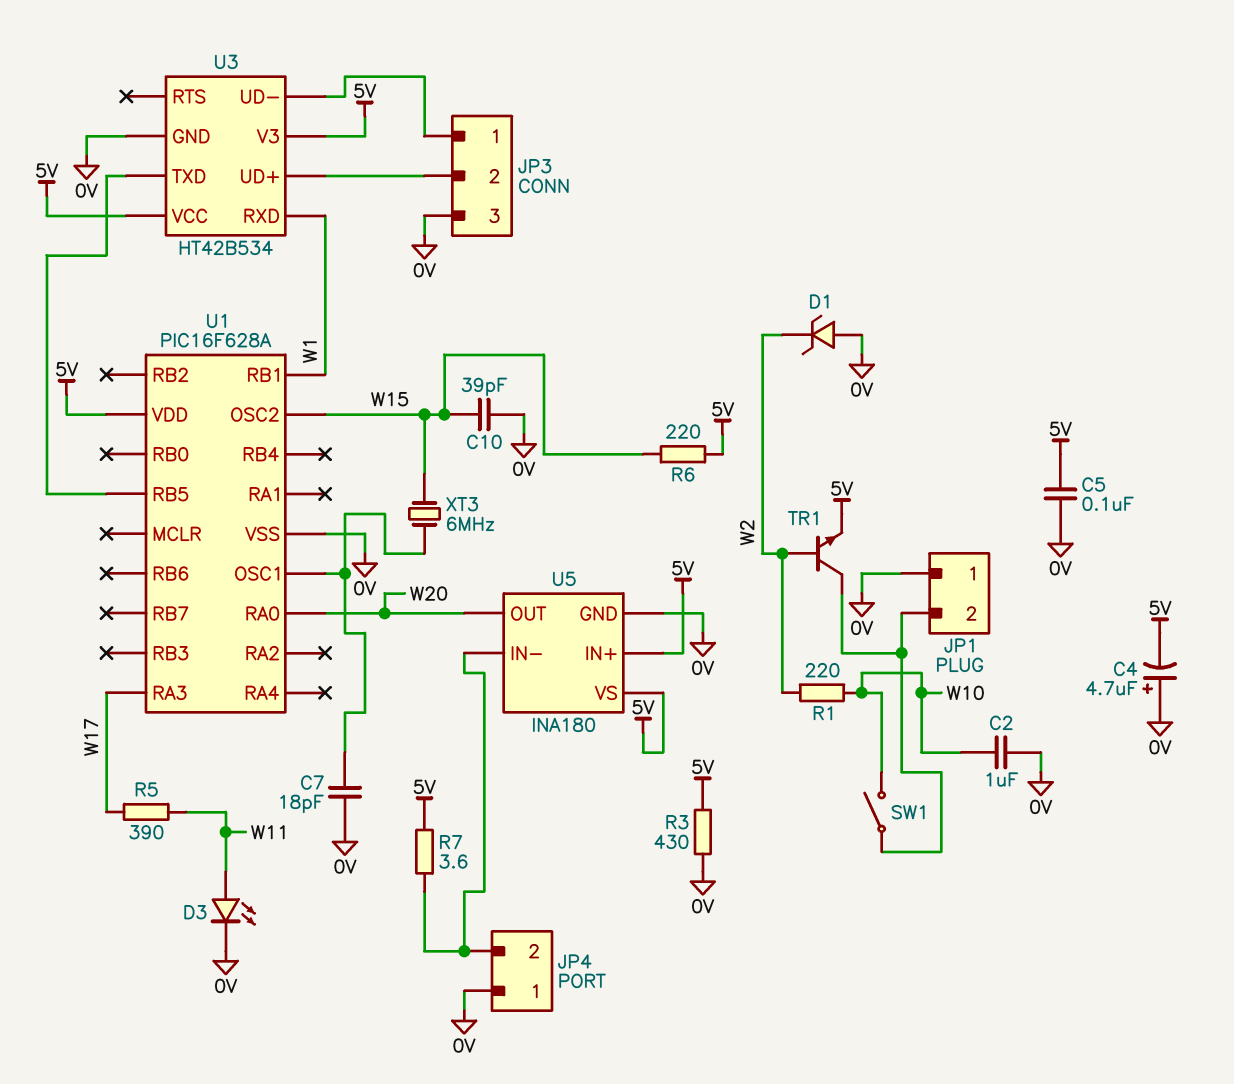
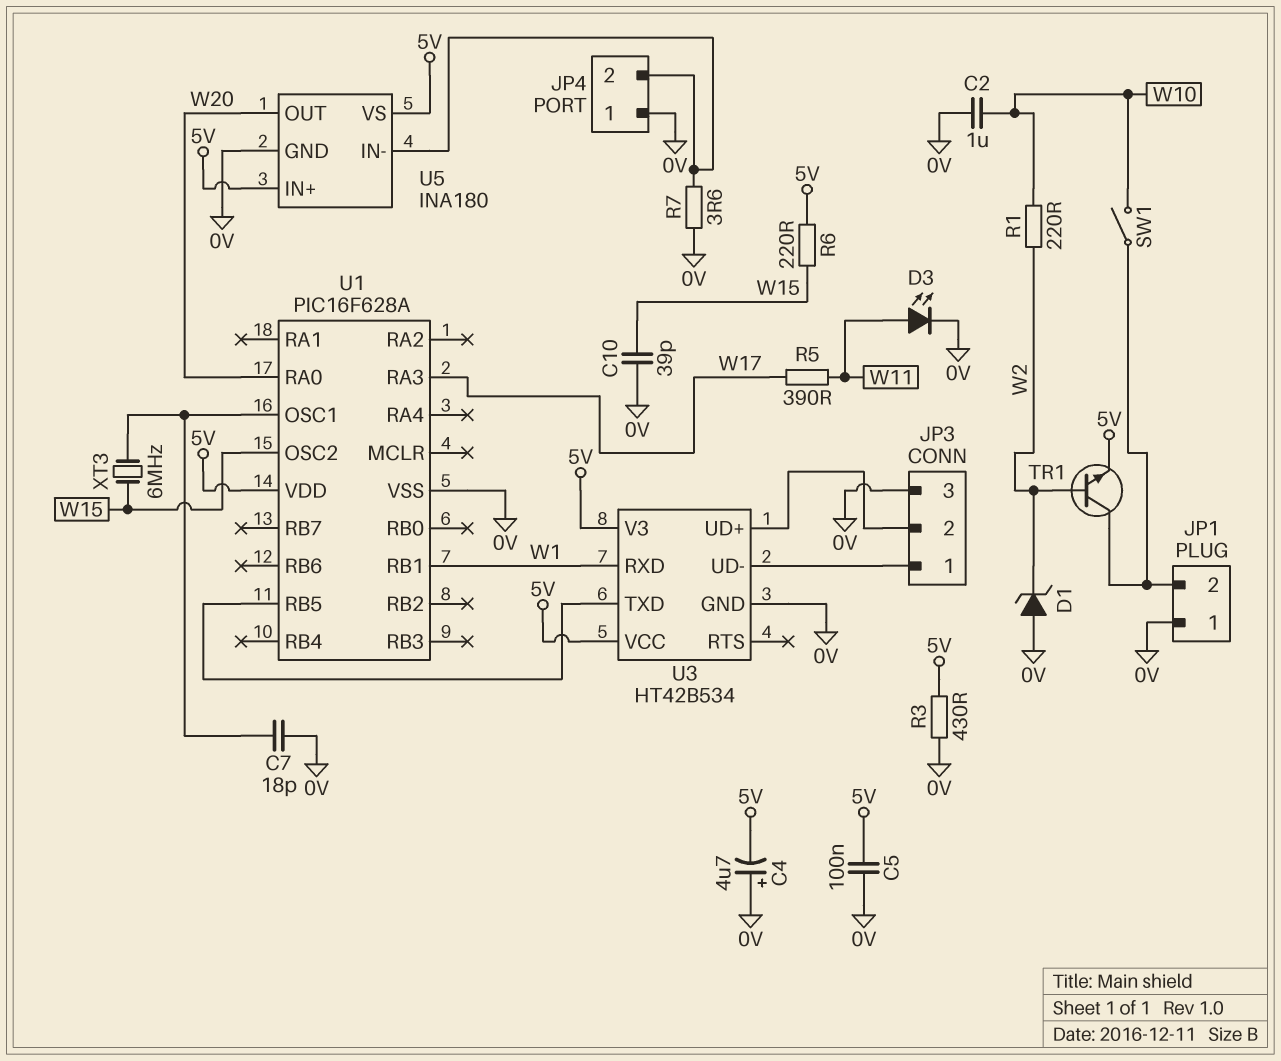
R7: 3.6 (5V, JP4/2) -> 3.6 (0V, JP4/2)

